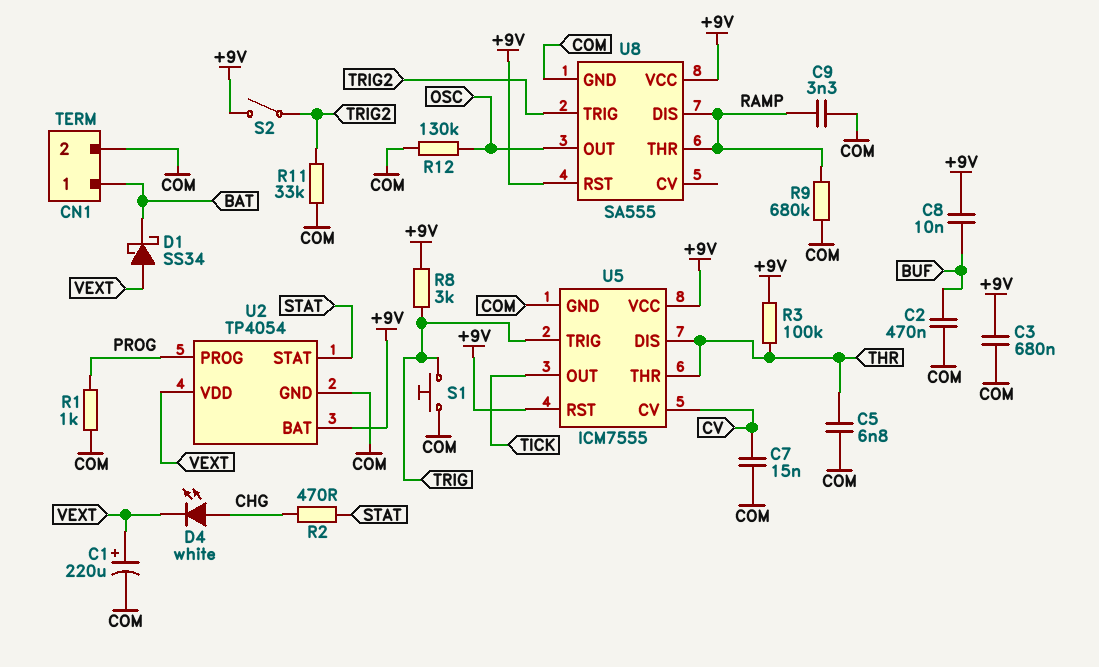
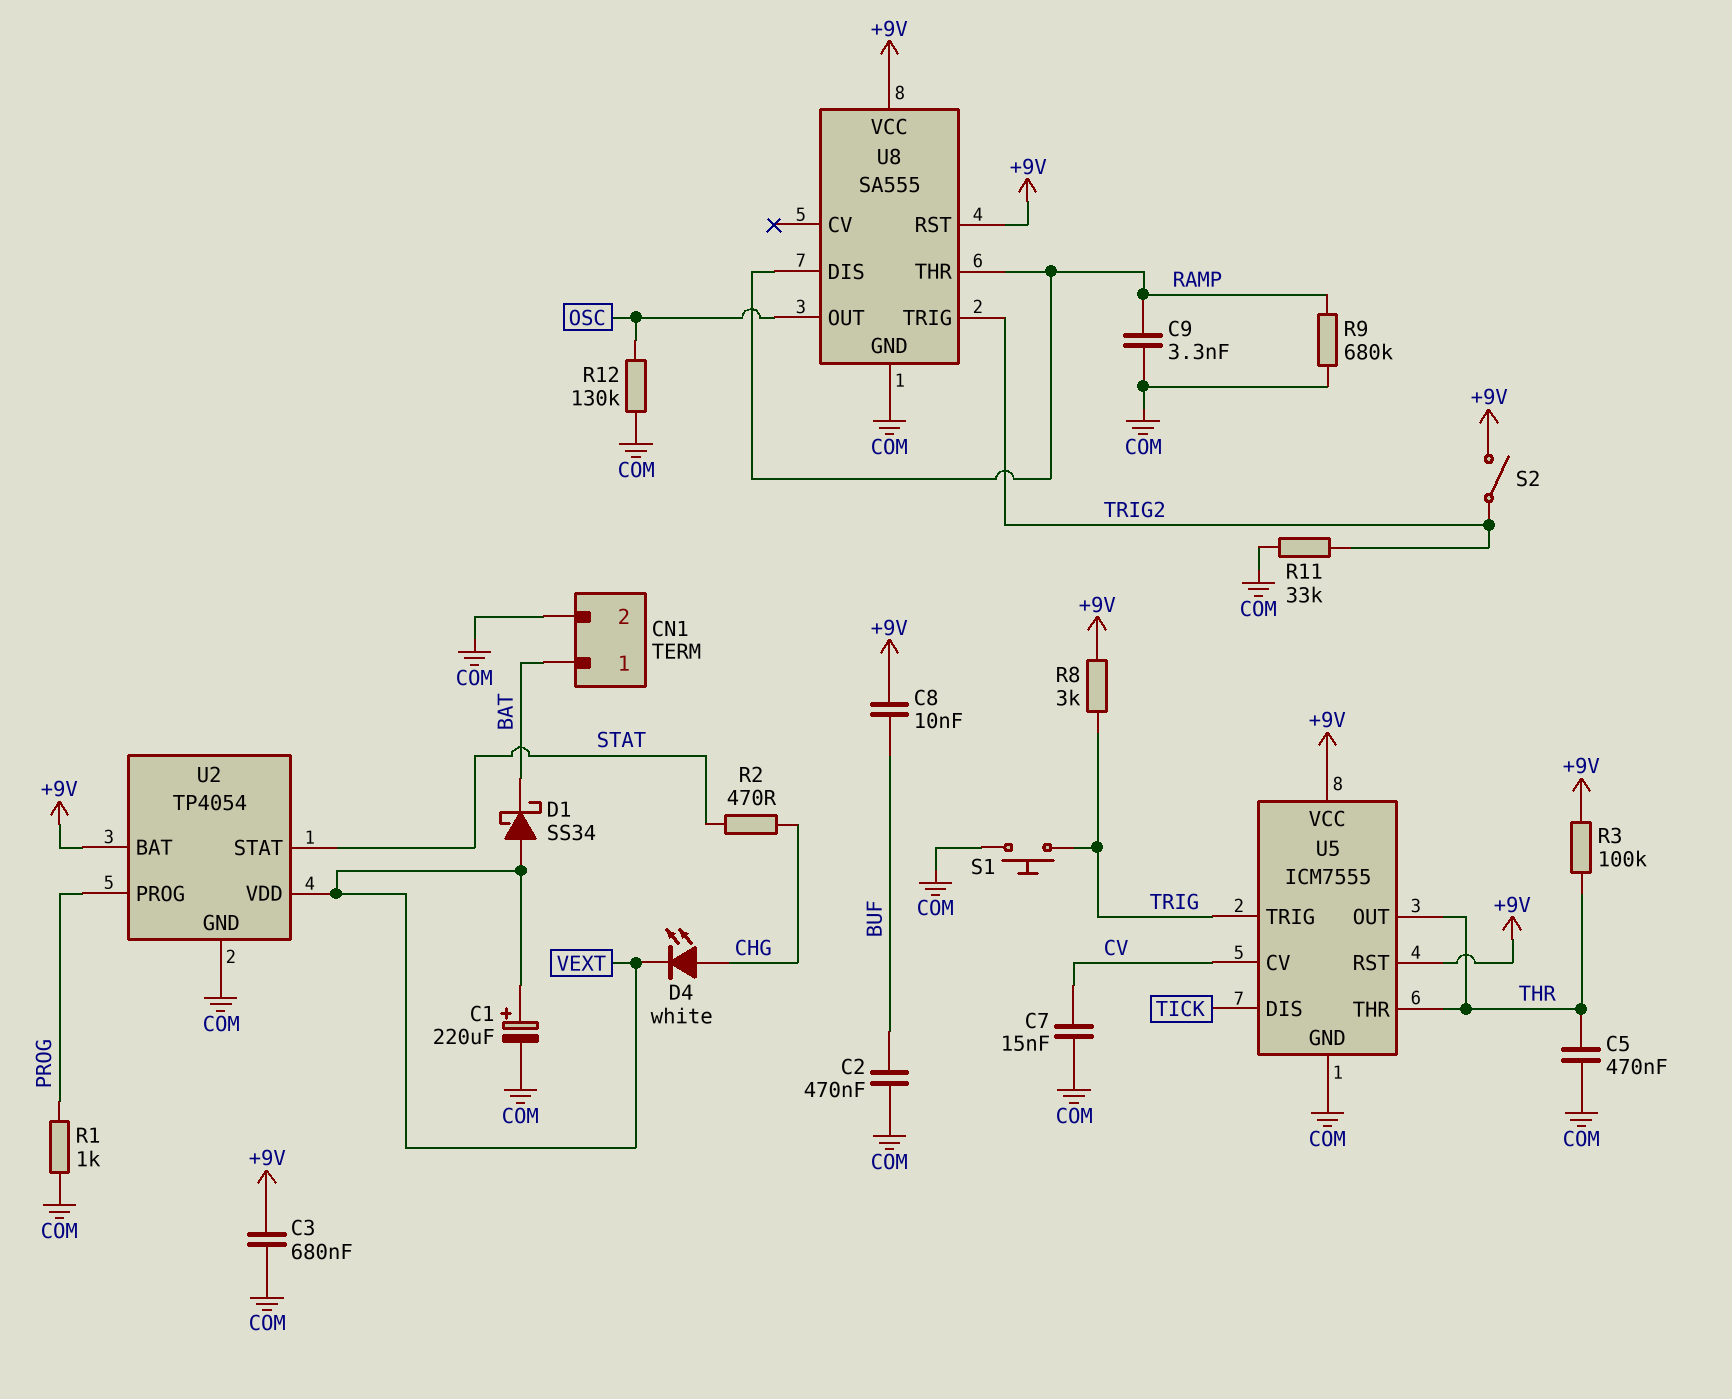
C5: 6.8nF (COM, THR) -> 470nF (COM, THR)
U5 pin DIS: THR -> TICK
U5 pin OUT: TICK -> THR

